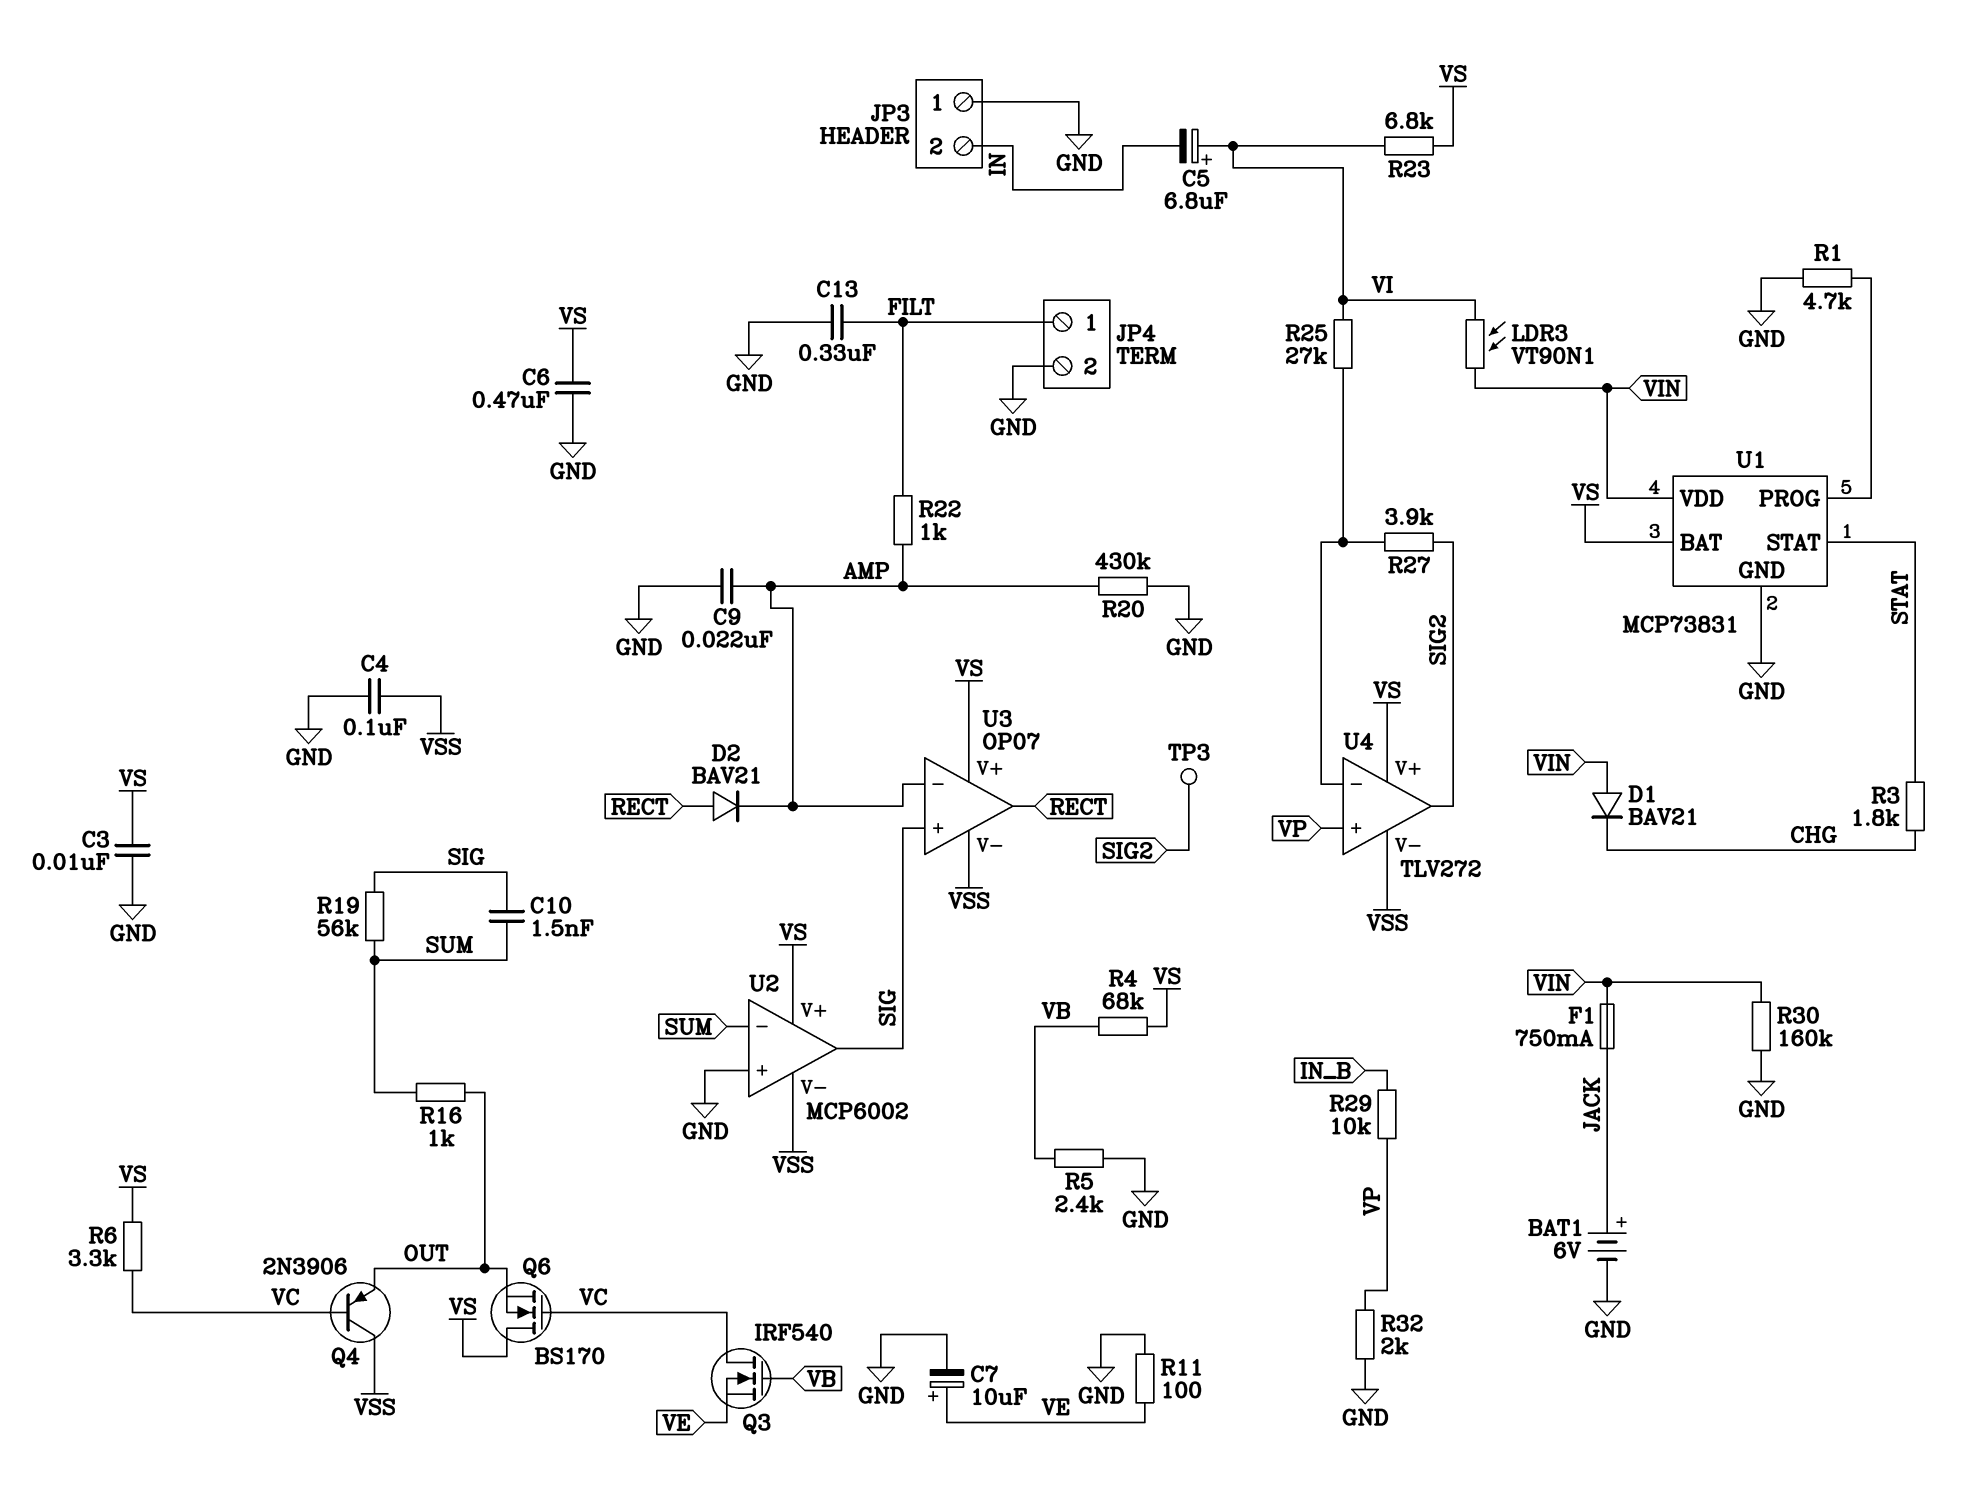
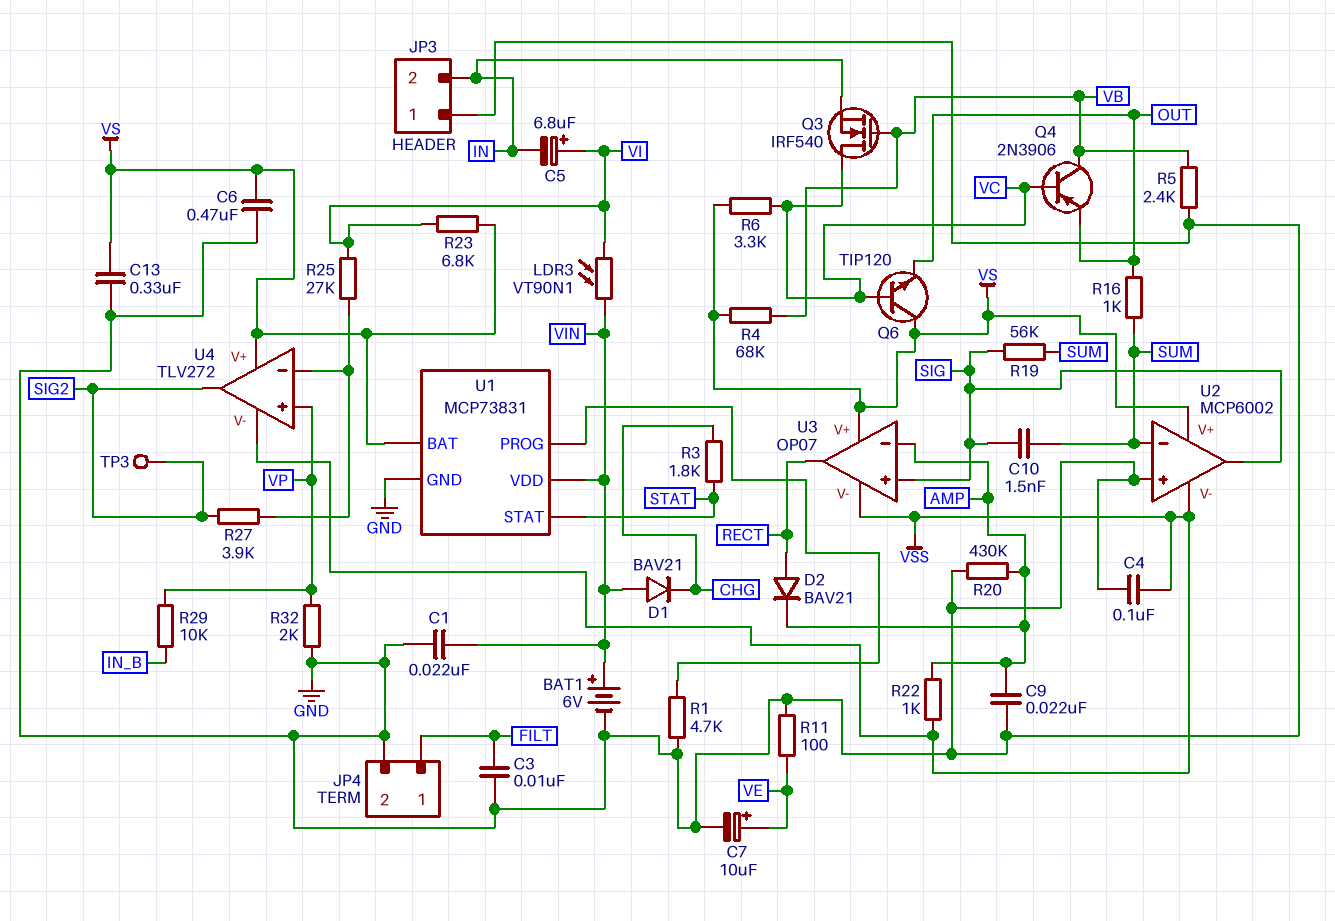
BAT1: 6V (plus JACK, minus GND) -> 6V (plus VIN, minus GND)
C1: none -> 22nF (GND, VIN)
C3: 10nF (GND, VS) -> 10nF (FILT, GND)
C13: 330nF (FILT, GND) -> 330nF (GND, VS)
F1: 750mA (JACK, VIN) -> none
Q3: NMOS IRF540 (G VB, D VC, S VE) -> NMOS IRF540 (G VB, D VC, S IN)
Q4: PNP 2N3906 (B VC, C VSS, E OUT) -> PNP 2N3906 (B VC, C VB, E OUT)
Q6: NMOS BS170 (G VC, D VS, S OUT) -> NPN TIP120 (B VC, C VS, E OUT)
R22: 1k (AMP, FILT) -> 1k (AMP, VSS)
R30: 160k (GND, VIN) -> none

